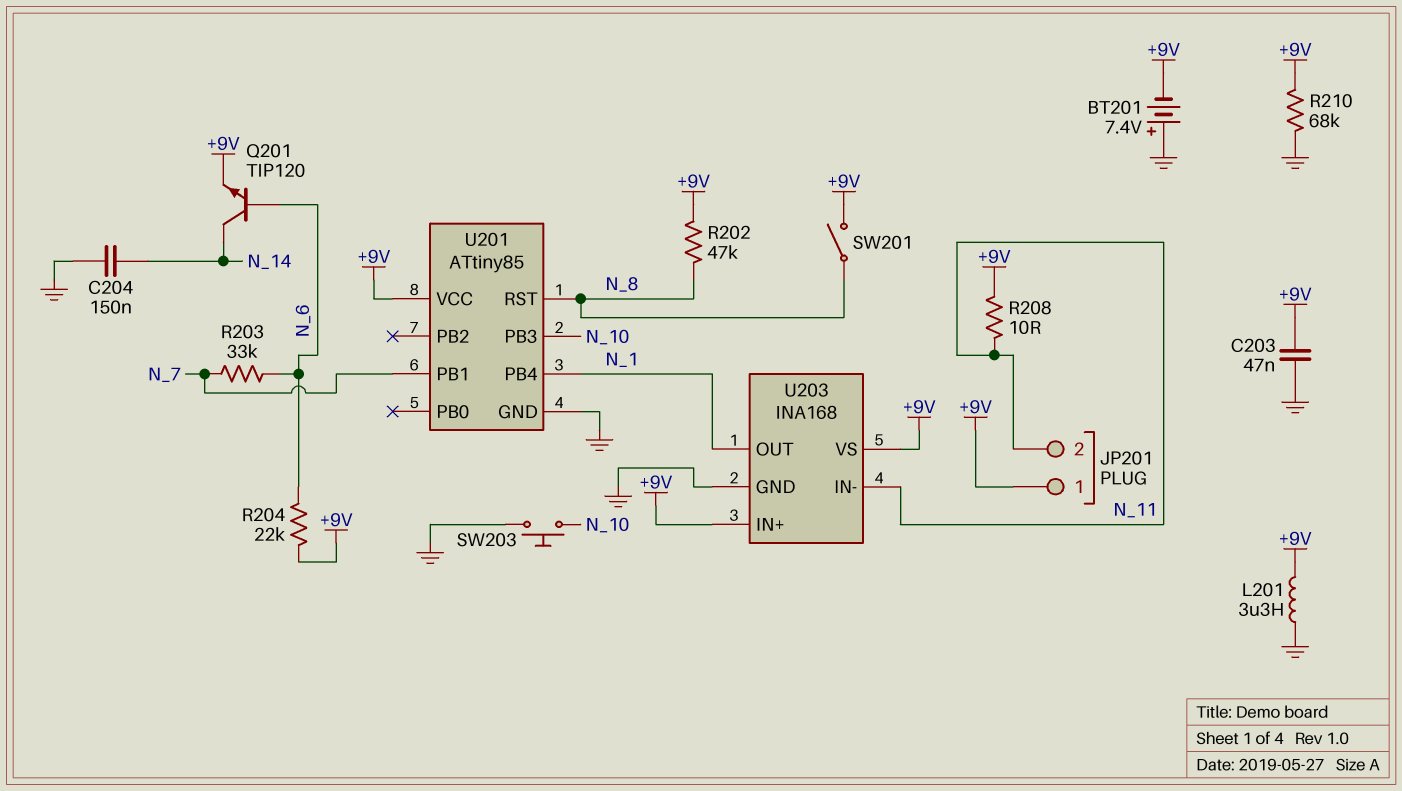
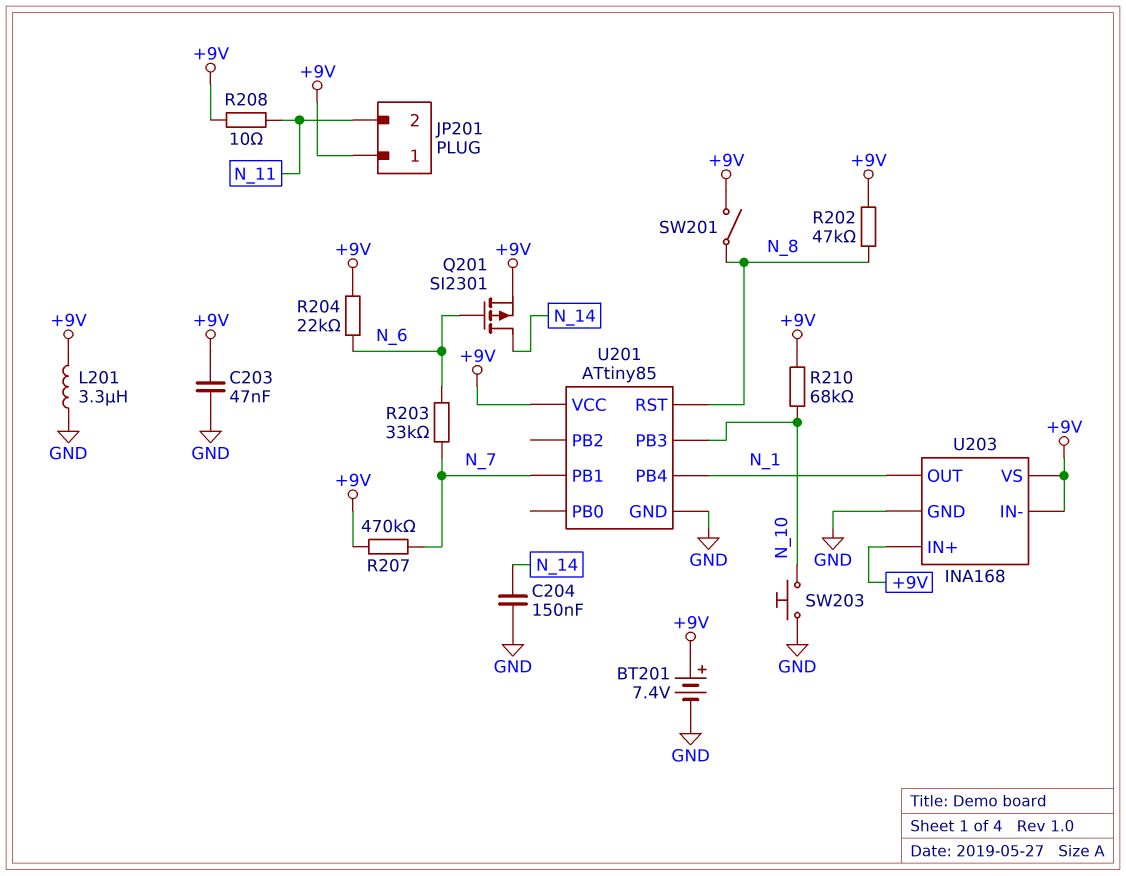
BT201: 7.4V (plus GND, minus +9V) -> 7.4V (plus +9V, minus GND)
Q201: NPN TIP120 (B N_6, C N_14, E +9V) -> PMOS SI2301 (G N_6, D N_14, S +9V)
R207: none -> 470k (+9V, N_7)
R210: 68k (+9V, GND) -> 68k (+9V, N_10)
U203 pin IN-: N_11 -> +9V

